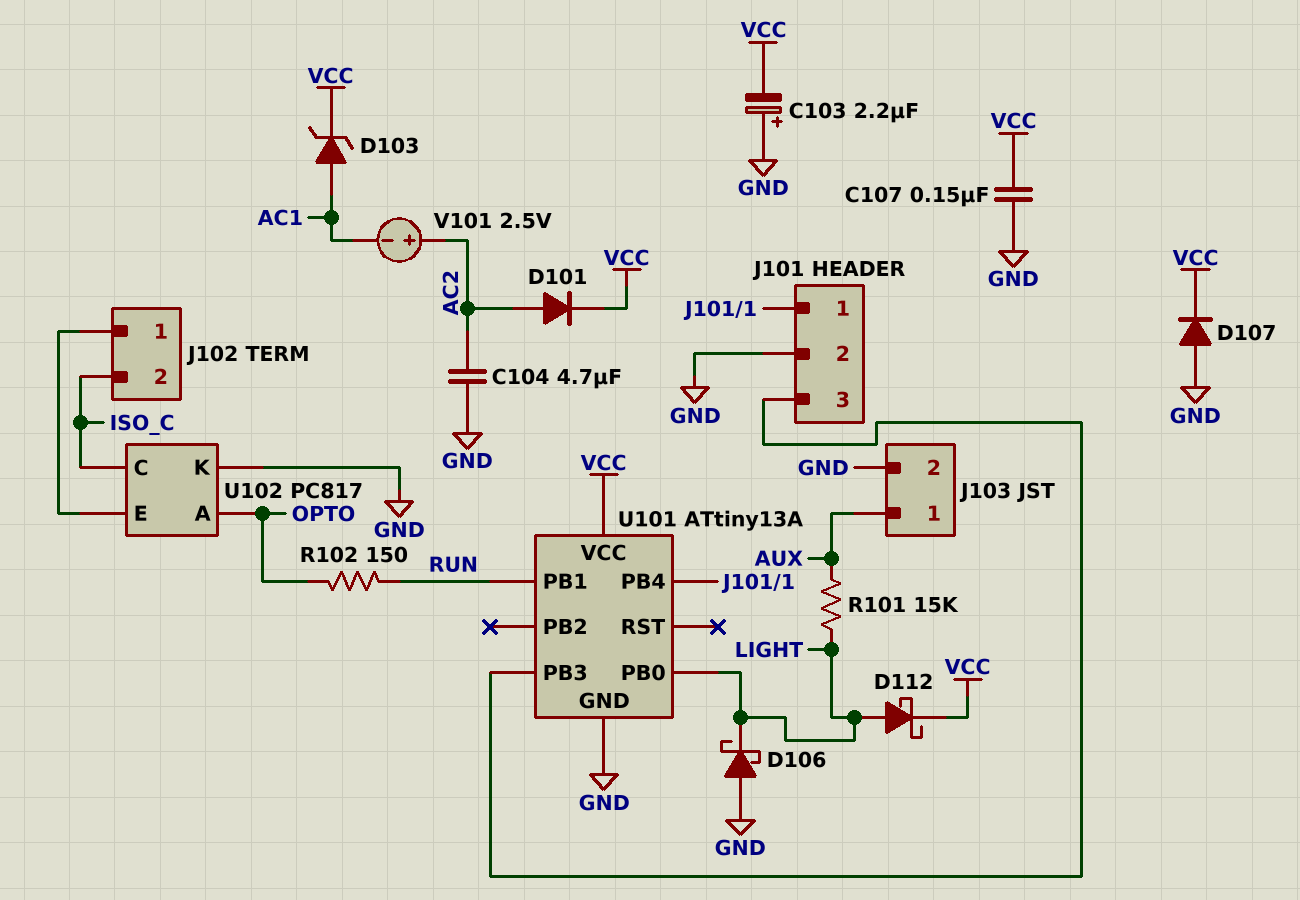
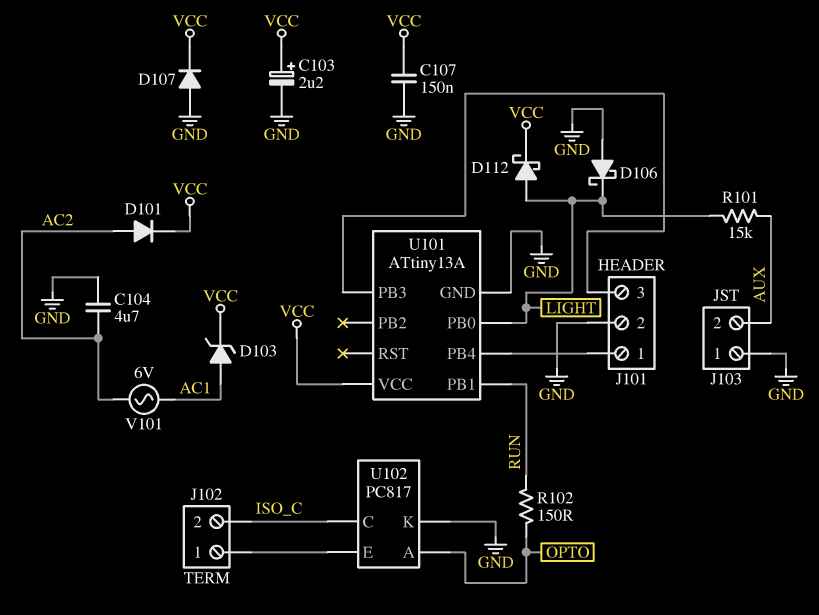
C103: 2.2uF (plus GND, minus VCC) -> 2.2uF (plus VCC, minus GND)
J103 pin 1: AUX -> GND
J103 pin 2: GND -> AUX
V101: 2.5V (plus AC2, minus AC1) -> AC 6V (AC1, AC2)

